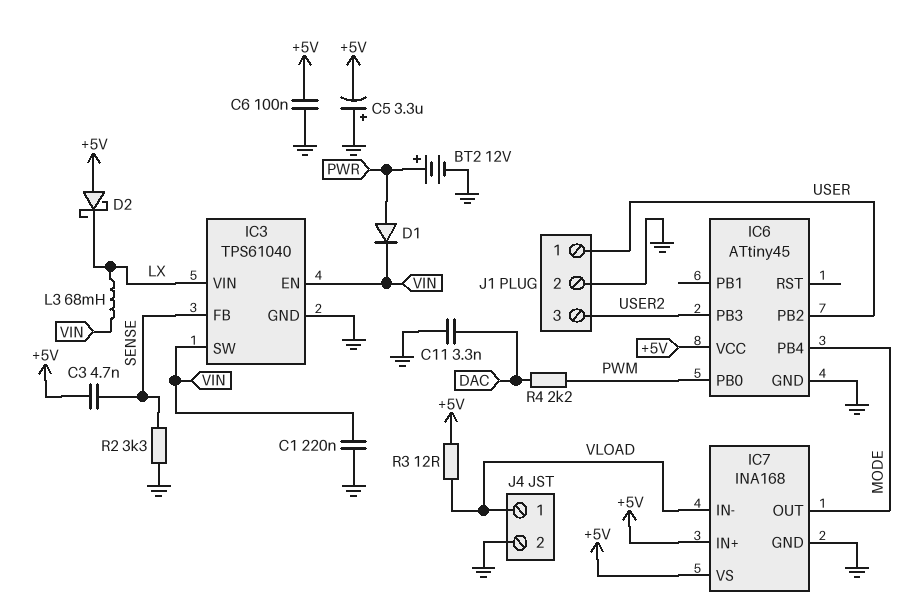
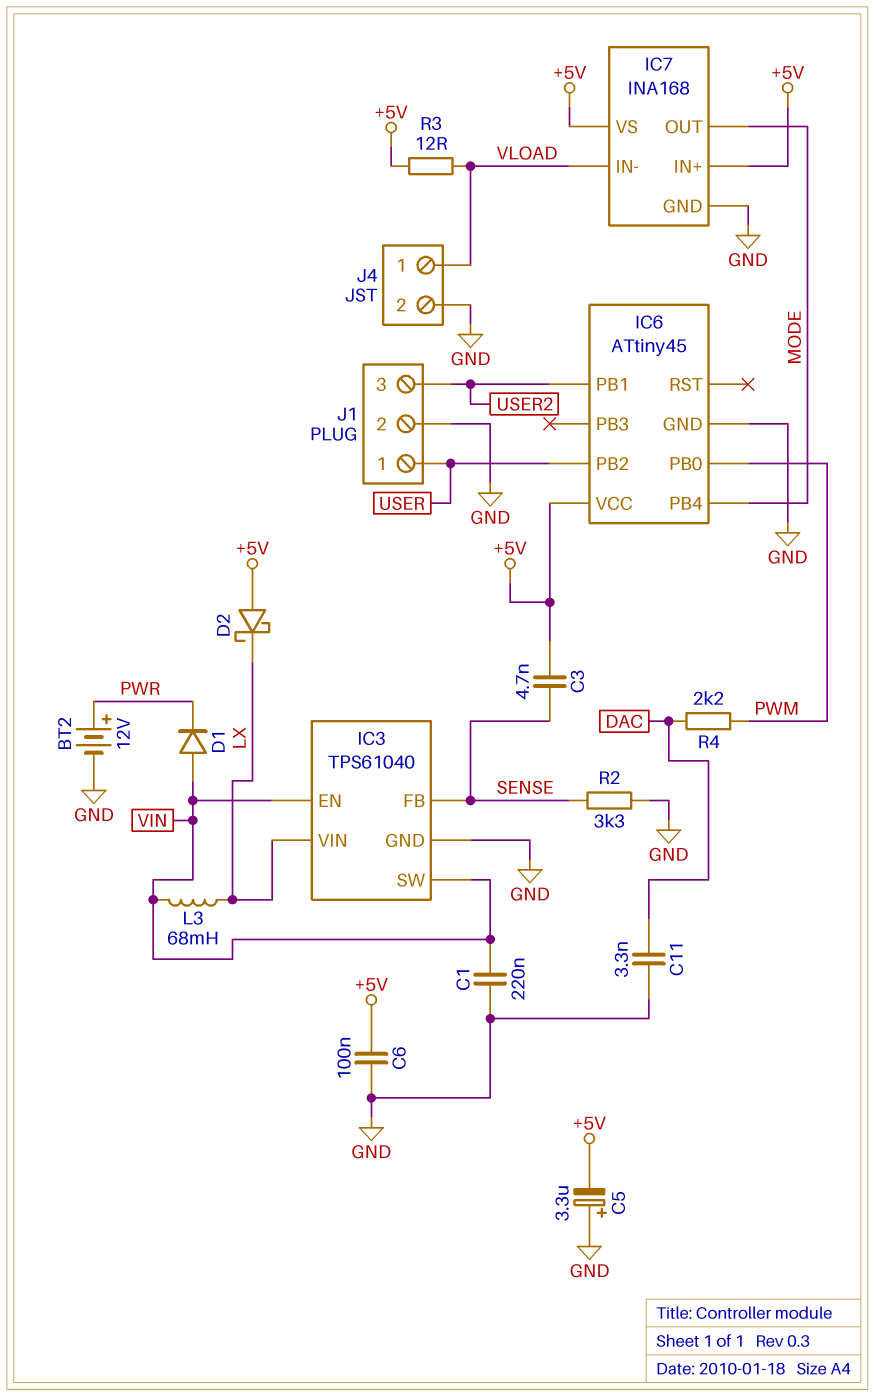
D1: diode (A PWR, K VIN) -> diode (A VIN, K PWR)
IC6 pin PB1: none -> USER2
IC6 pin PB3: USER2 -> none

